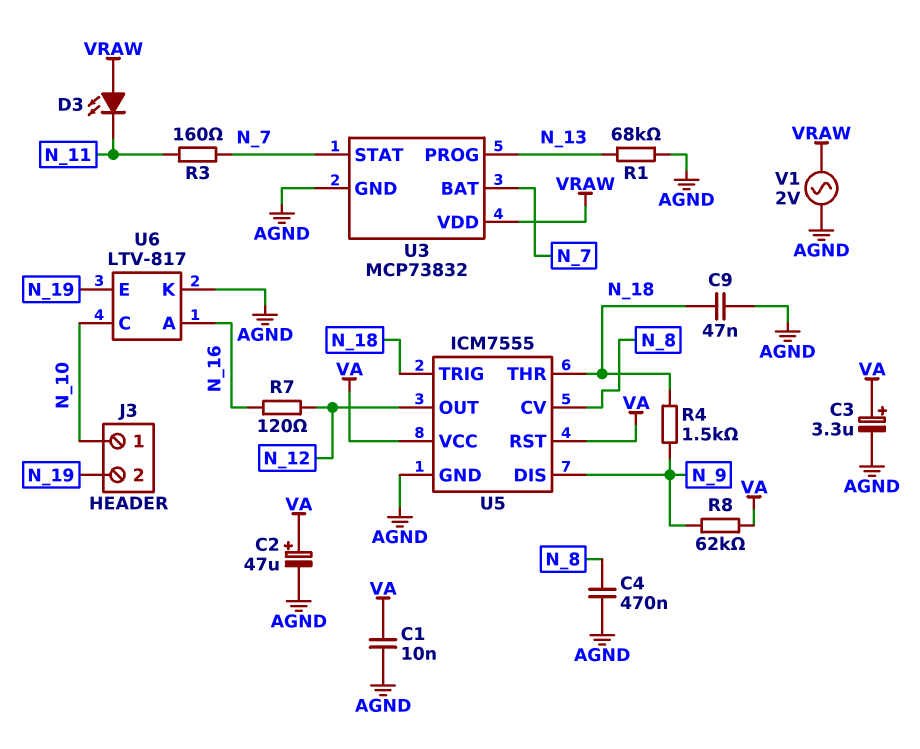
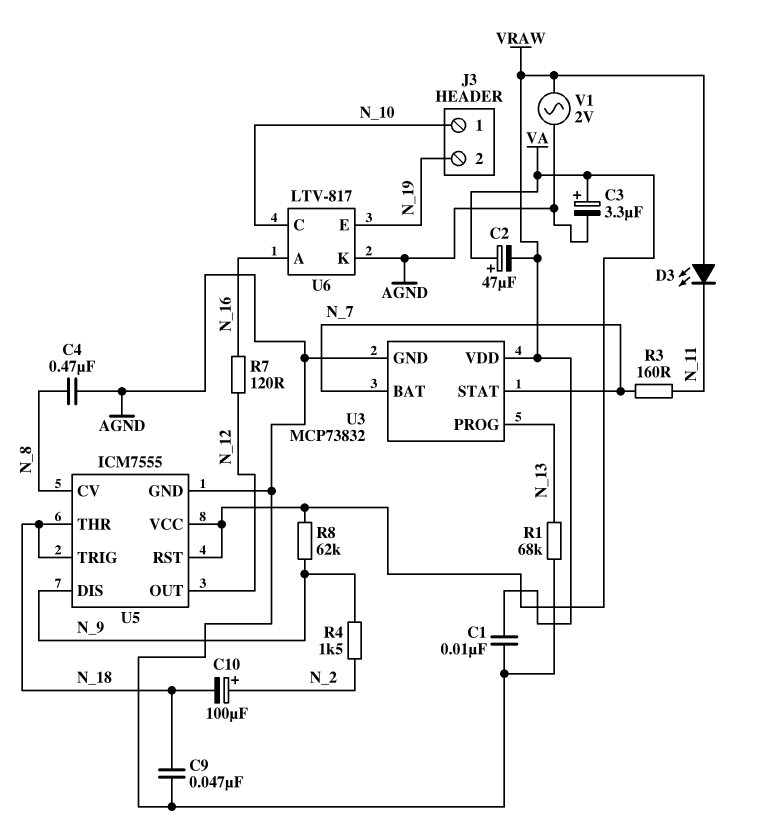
C1: 10nF (AGND, VA) -> 10nF (AGND, VRAW)
C2: 47uF (plus VA, minus AGND) -> 47uF (plus VA, minus VRAW)
C10: none -> 100uF (plus N_2, minus N_18)
R4: 1.5k (N_9, N_18) -> 1.5k (N_2, N_9)

